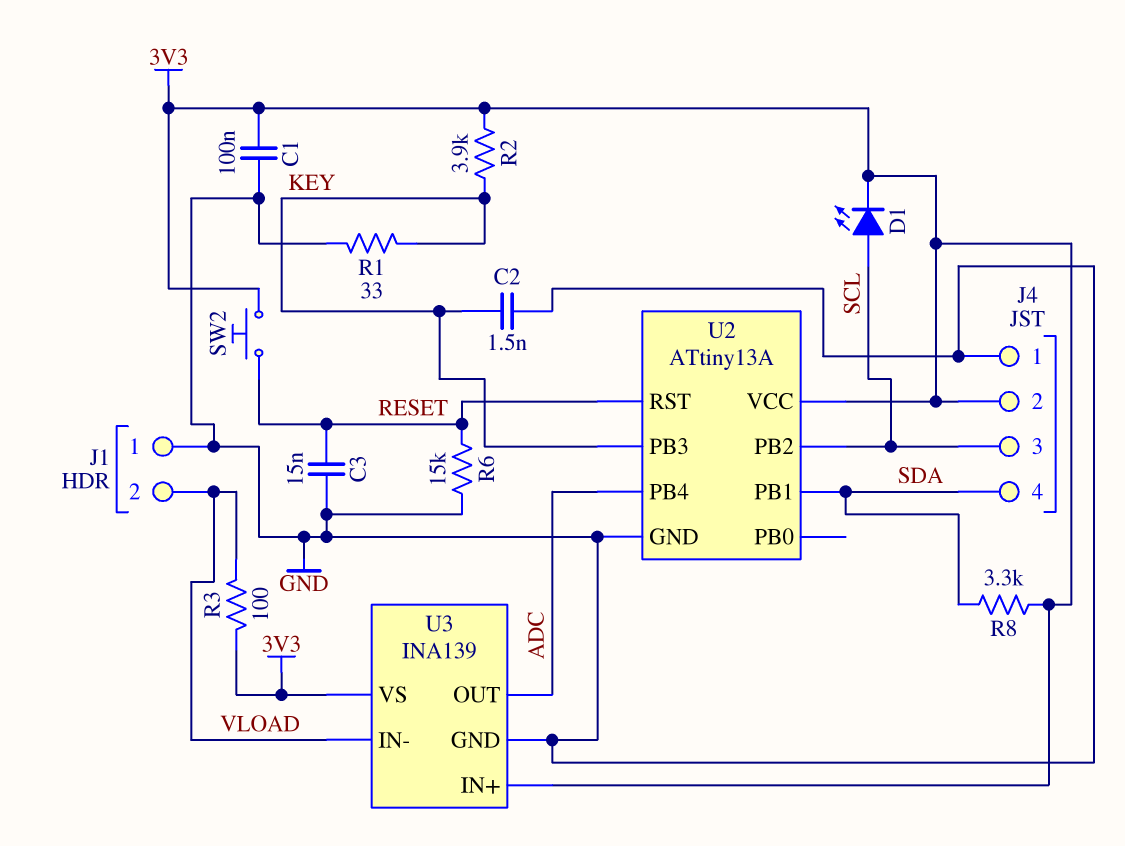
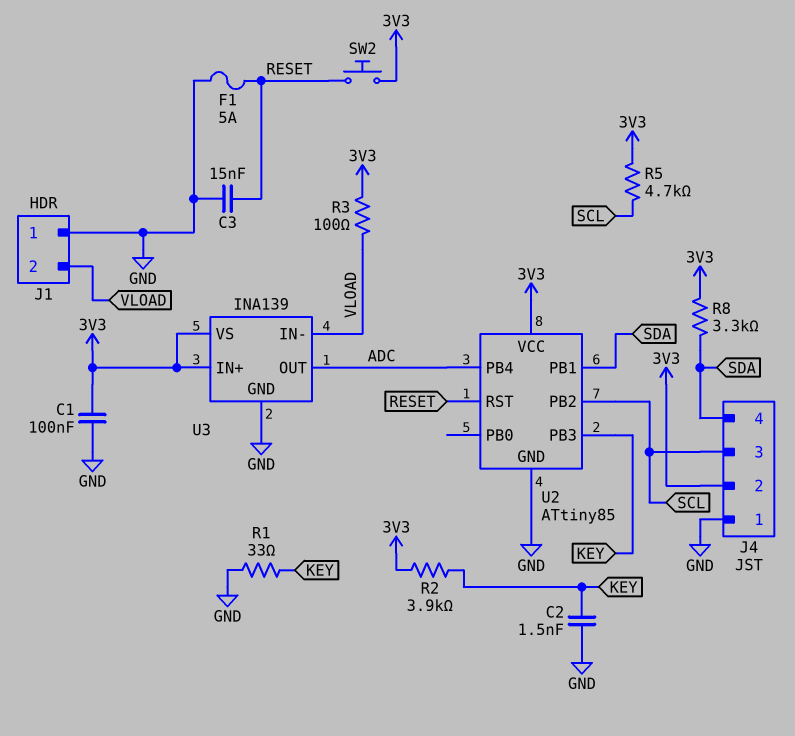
D1: LED (A SCL, K 3V3) -> none
F1: none -> 5A (GND, RESET)
R5: none -> 4.7k (3V3, SCL)
R6: 15k (GND, RESET) -> none
U2: ATtiny13A -> ATtiny85

